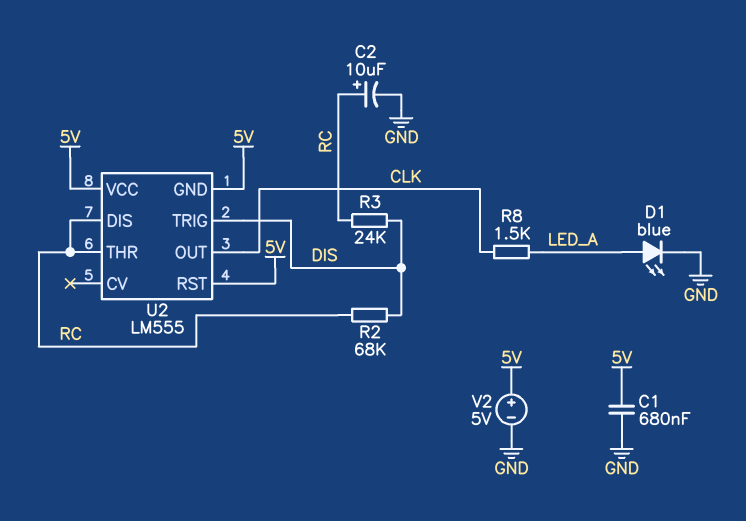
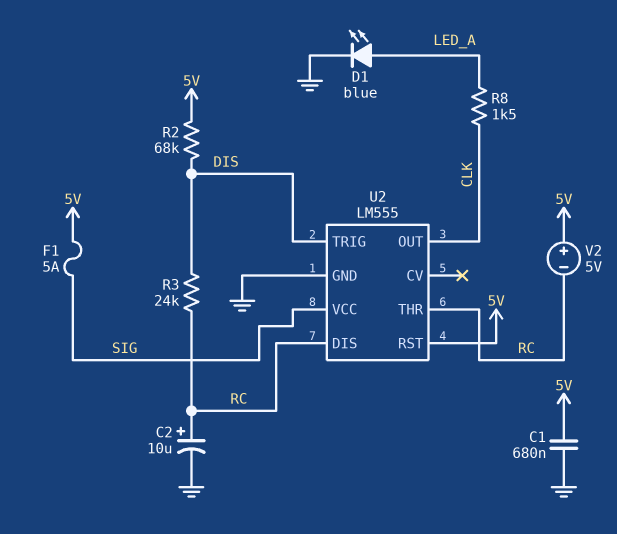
F1: none -> 5A (5V, SIG)
R2: 68k (DIS, RC) -> 68k (5V, DIS)
U2 pin GND: 5V -> GND
U2 pin VCC: 5V -> SIG
V2: 5V (plus 5V, minus GND) -> 5V (plus 5V, minus RC)

